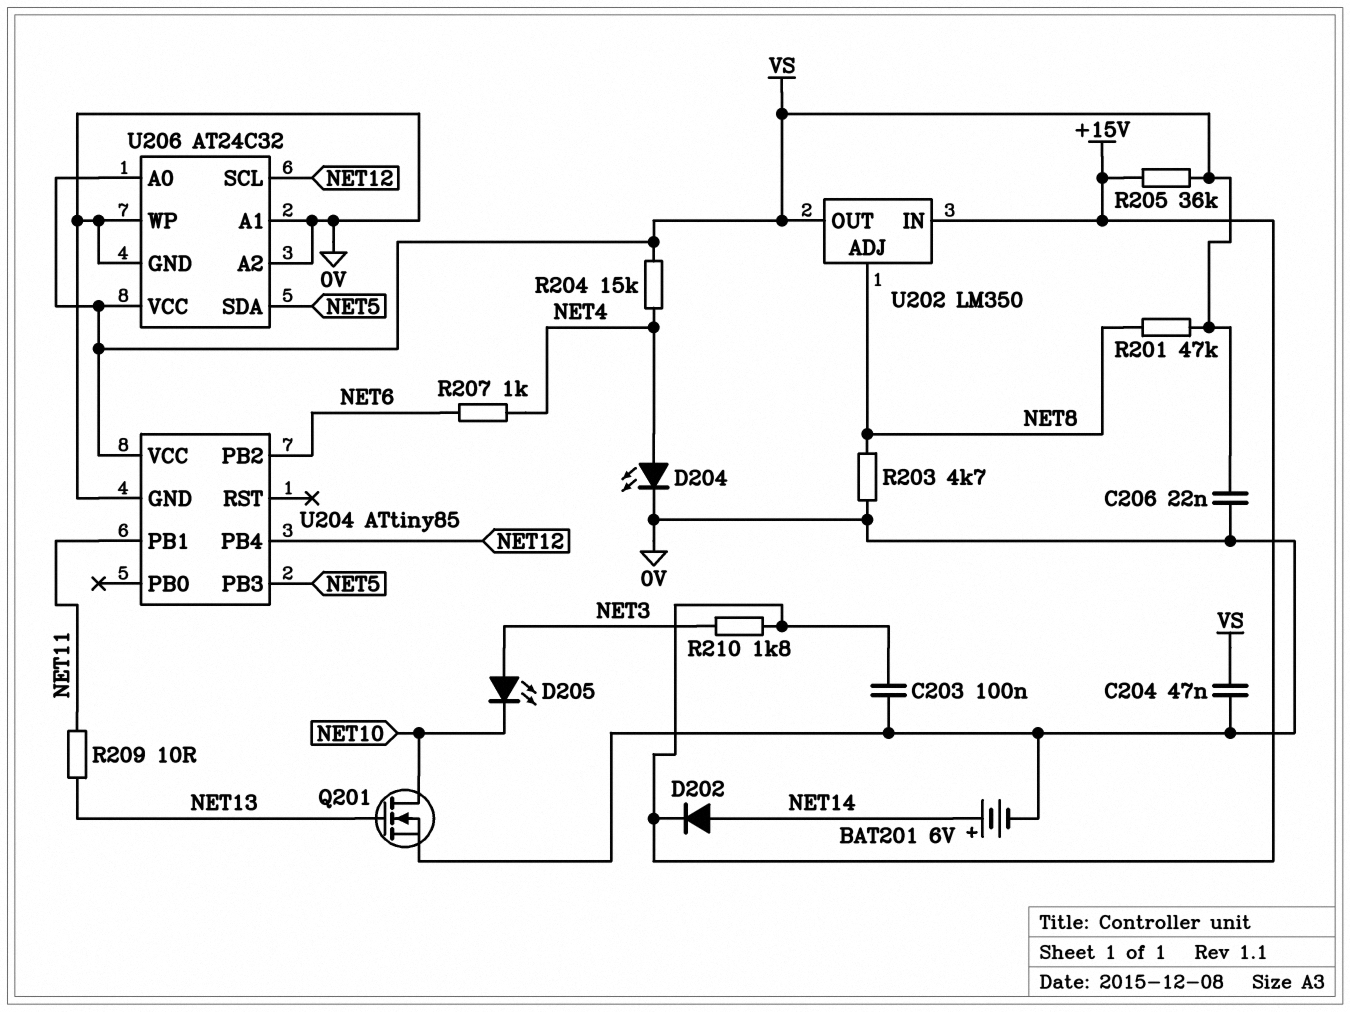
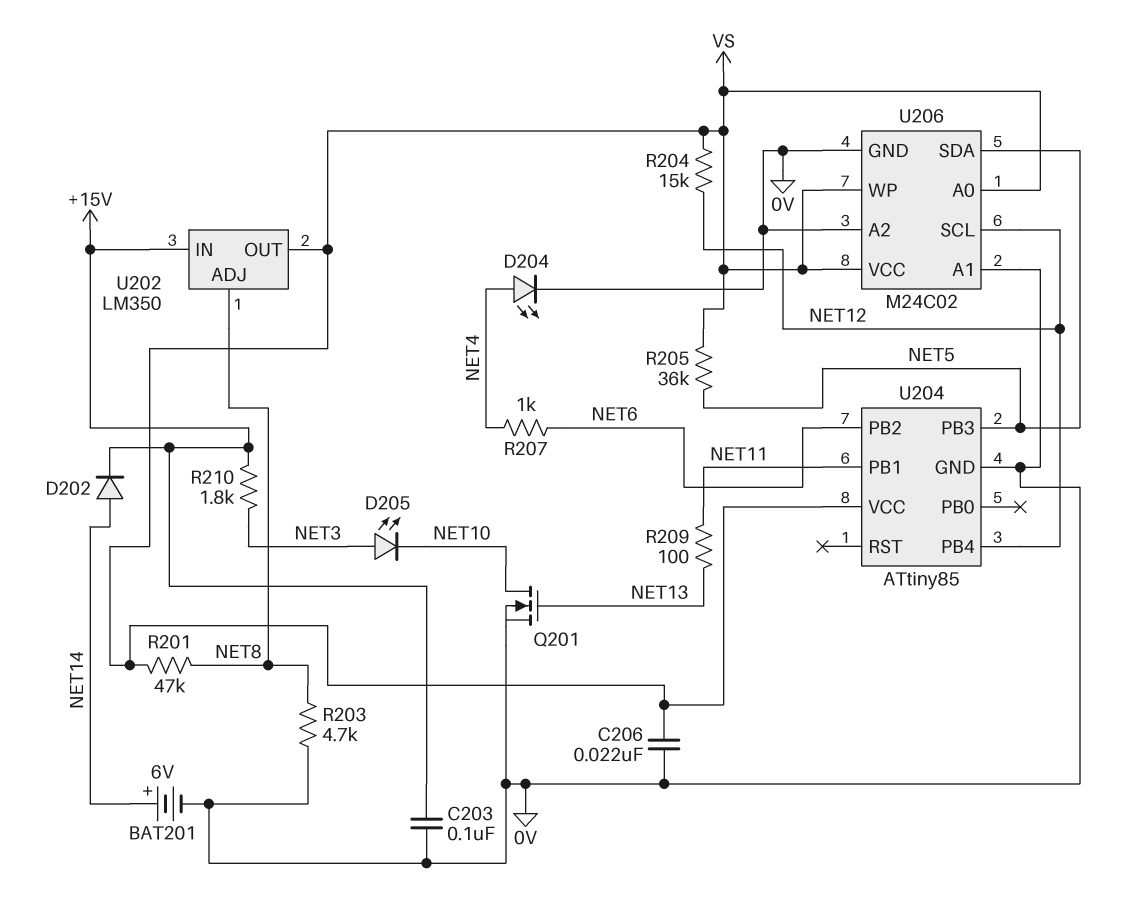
C204: 47nF (0V, VS) -> none
R204: 15k (NET4, VS) -> 15k (NET12, VS)
R205: 36k (+15V, VS) -> 36k (NET5, VS)
R209: 10 (NET11, NET13) -> 100 (NET11, NET13)
U206: AT24C32 -> M24C02
U206 pin WP: 0V -> VS

